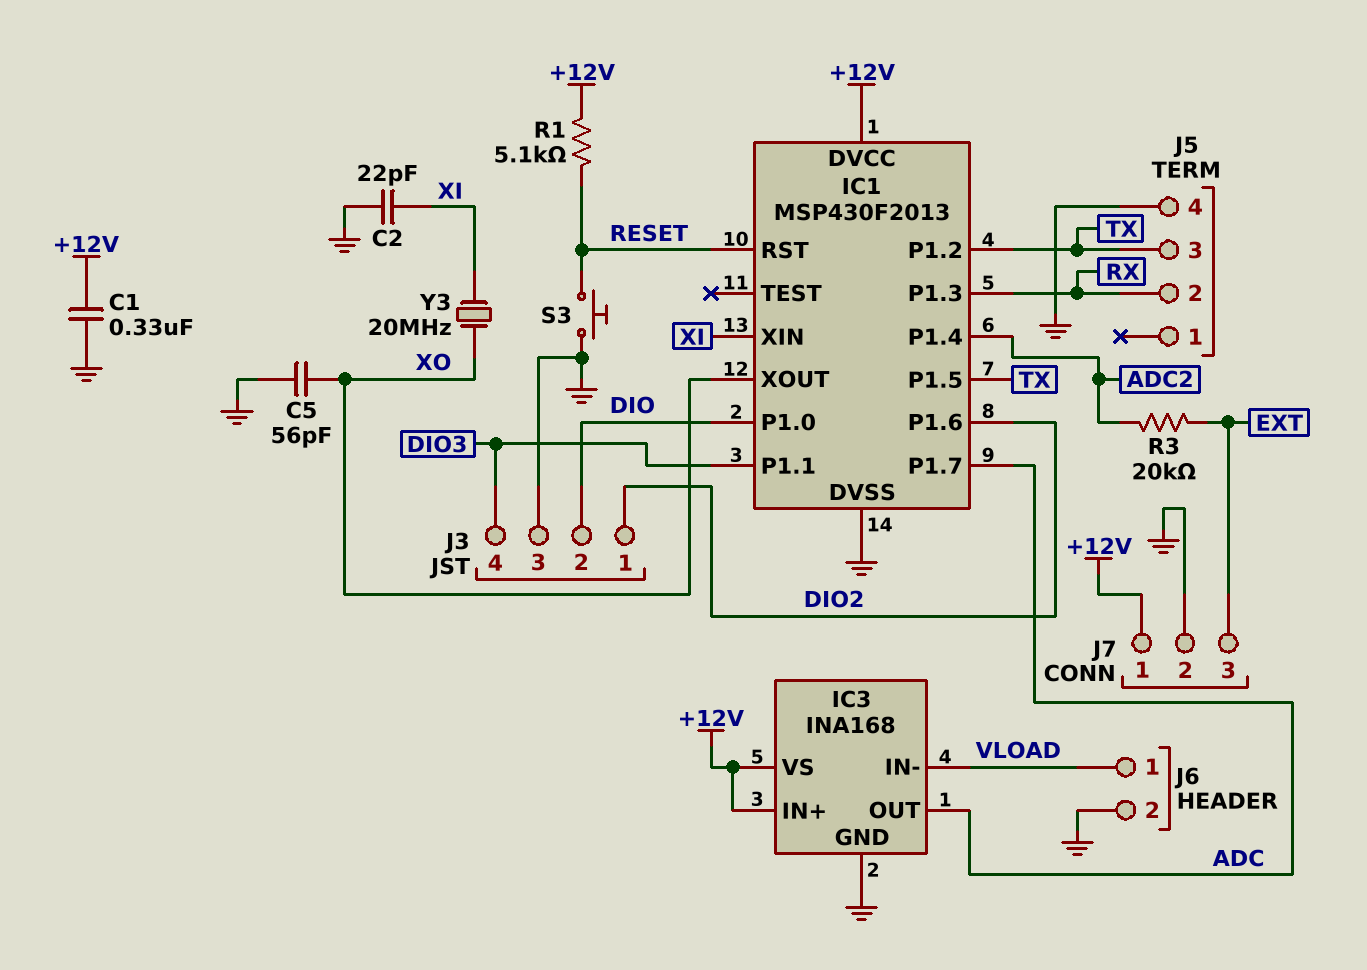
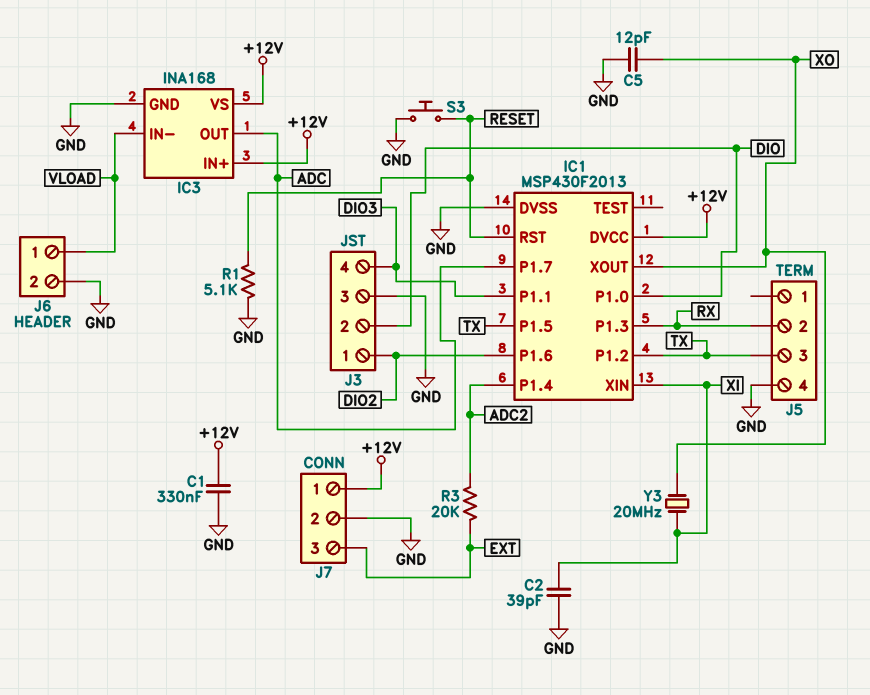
C2: 22pF (GND, XI) -> 39pF (GND, XI)
C5: 56pF (GND, XO) -> 12pF (GND, XO)
R1: 5.1k (+12V, RESET) -> 5.1k (GND, RESET)

